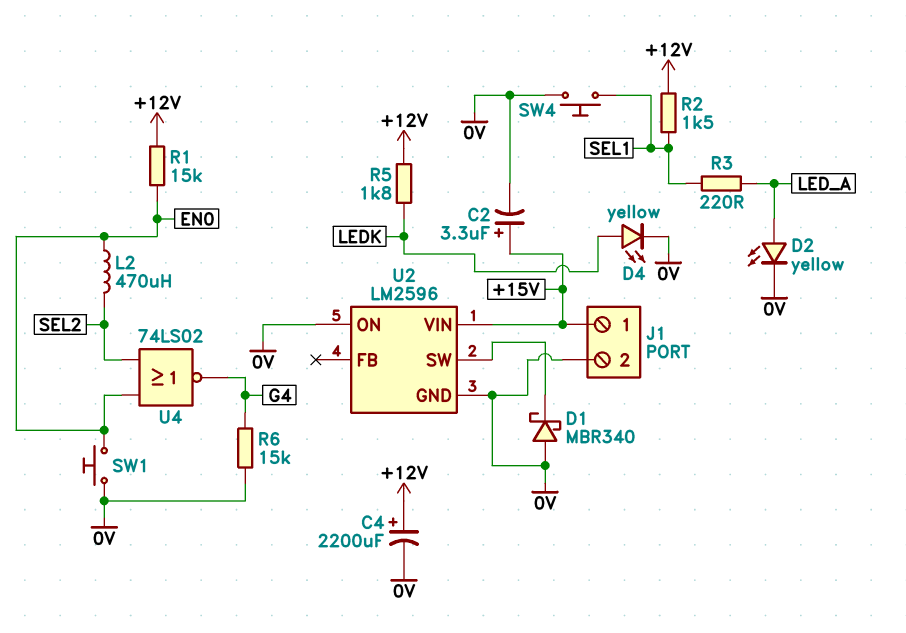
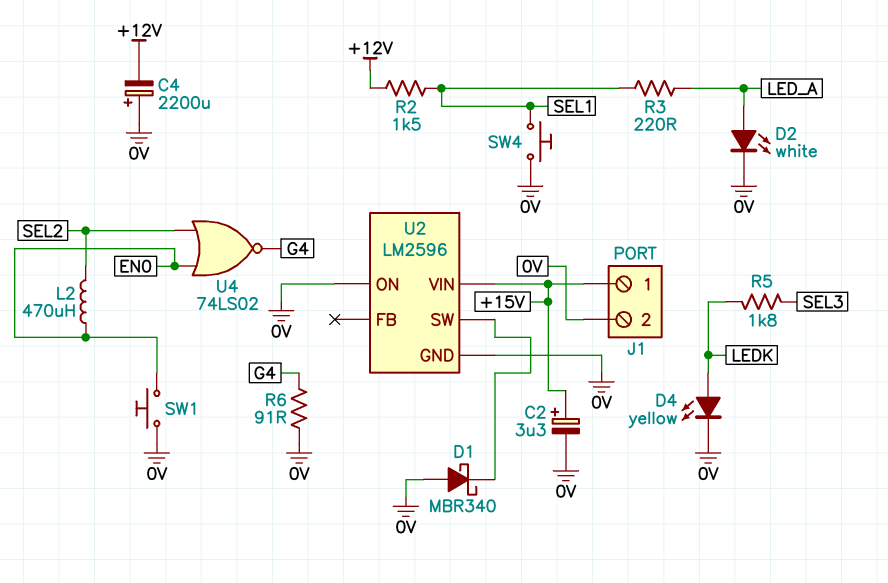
C4: 2200uF (plus +12V, minus 0V) -> 2200uF (plus 0V, minus +12V)
D2: LED yellow (A LED_A, K 0V) -> LED white (A LED_A, K 0V)
R1: 15k (+12V, EN0) -> none
R5: 1.8k (+12V, LEDK) -> 1.8k (LEDK, SEL3)
R6: 15k (0V, G4) -> 91 (0V, G4)

